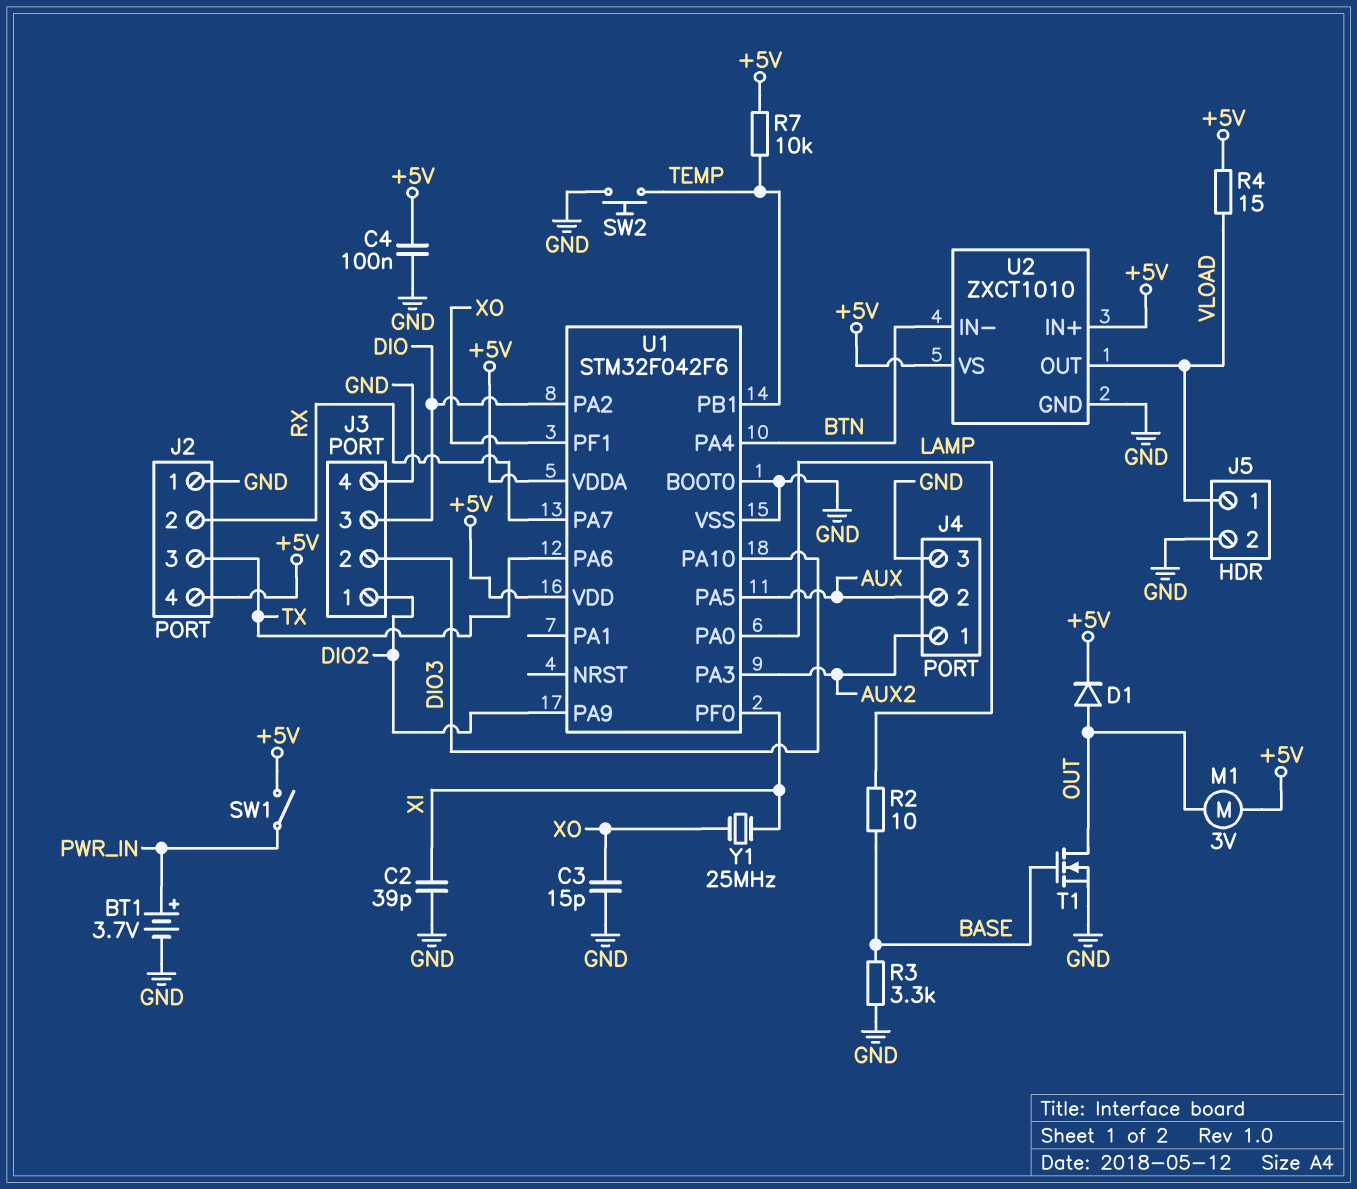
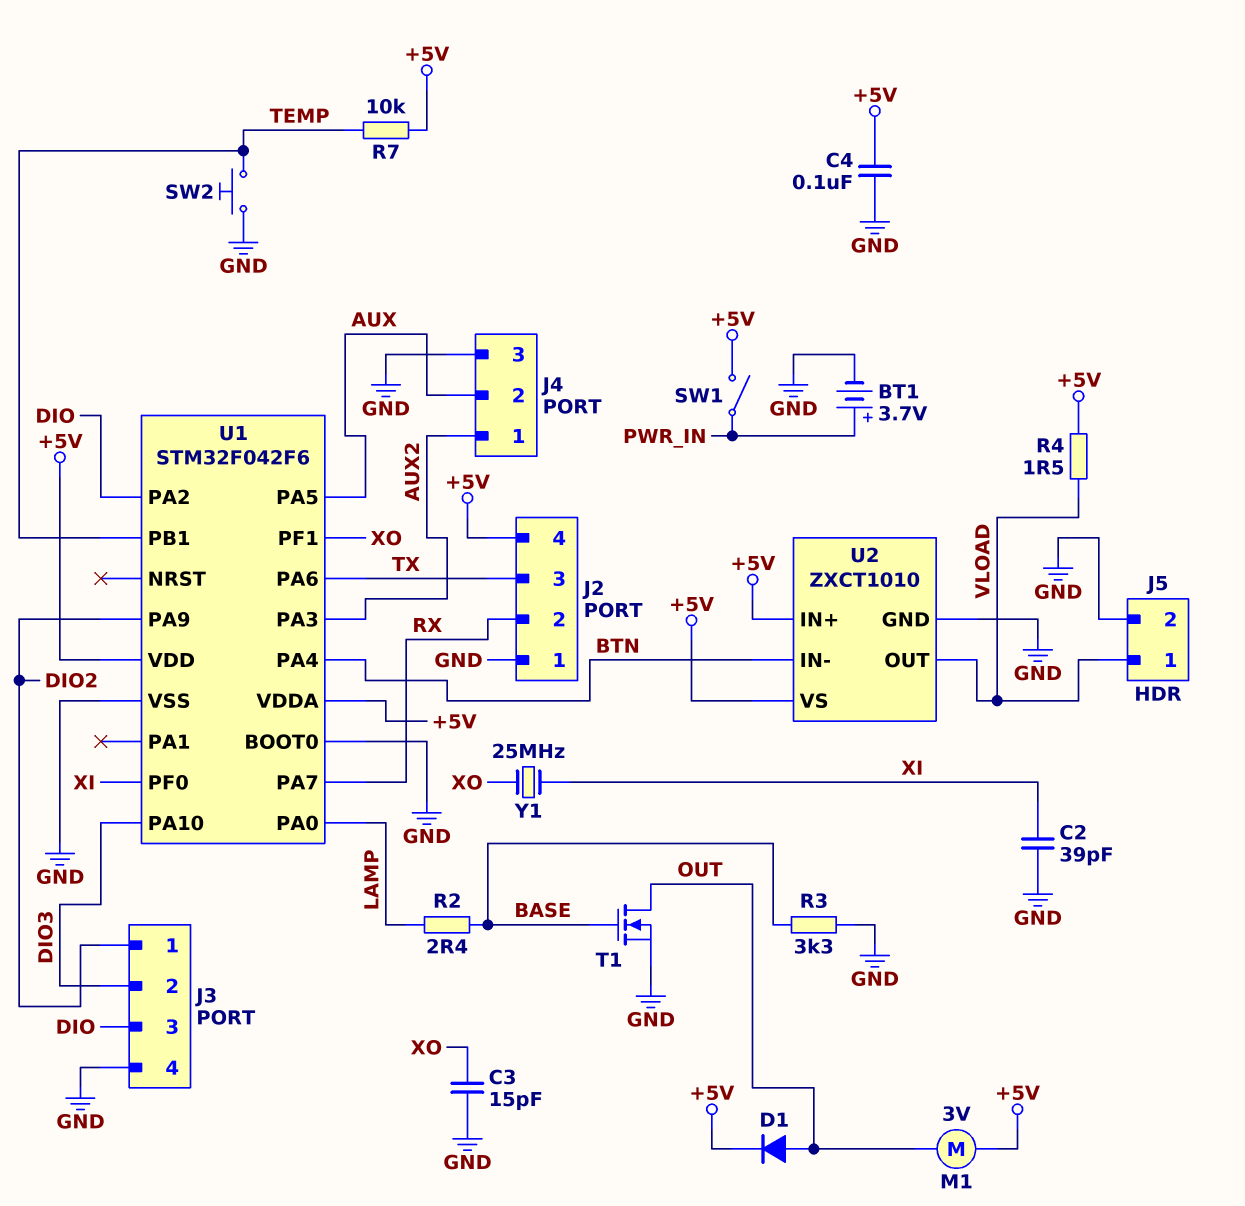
R2: 10 (BASE, LAMP) -> 2.4 (BASE, LAMP)
R4: 15 (+5V, VLOAD) -> 1.5 (+5V, VLOAD)

